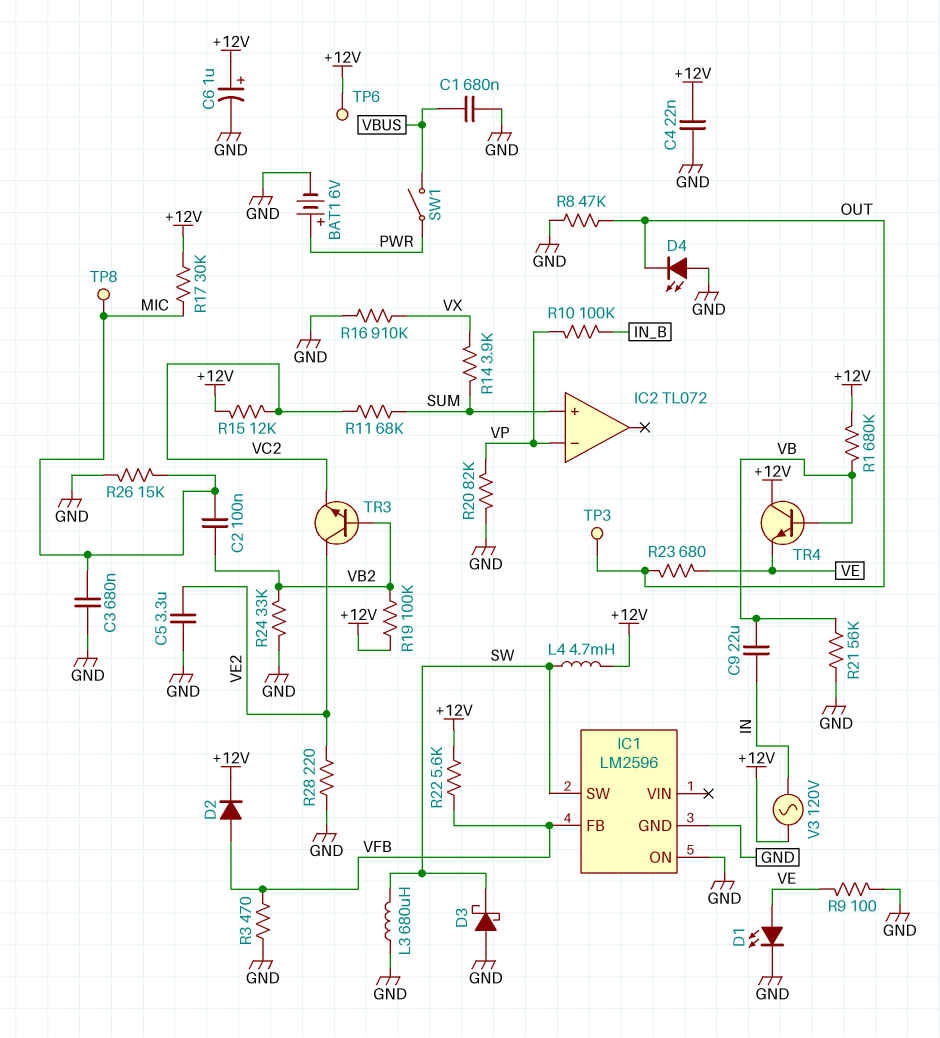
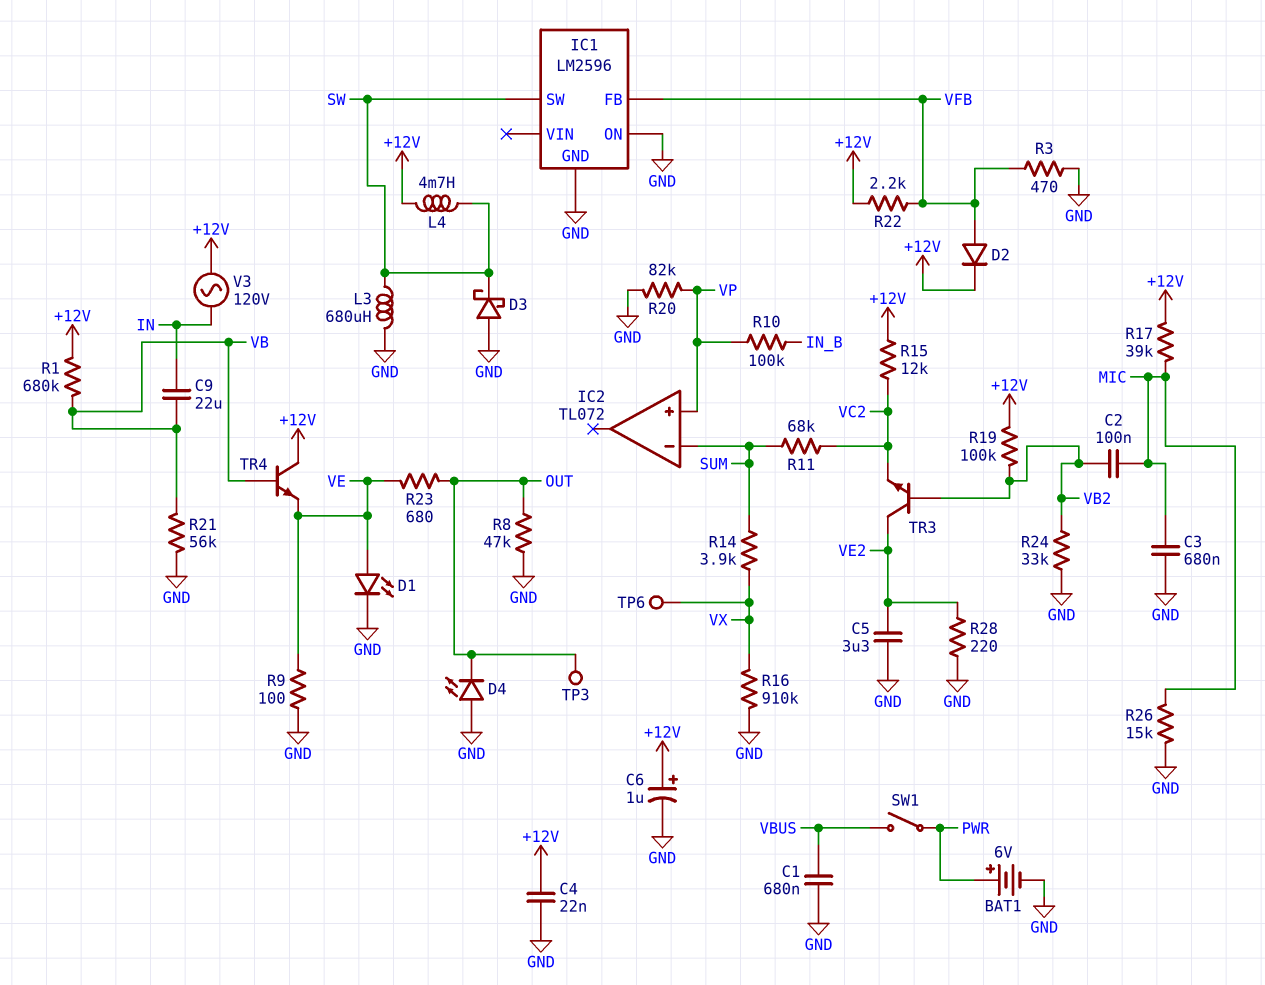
IC2 pin in+: SUM -> VP
IC2 pin in-: VP -> SUM
R17: 30k (+12V, MIC) -> 39k (+12V, MIC)
R22: 5.6k (+12V, VFB) -> 2.2k (+12V, VFB)
TP6: test point (+12V) -> test point (VX)
TP8: test point (MIC) -> none

